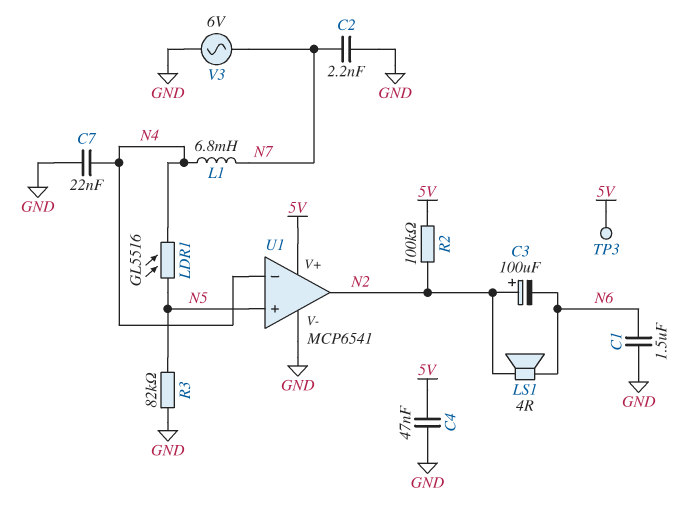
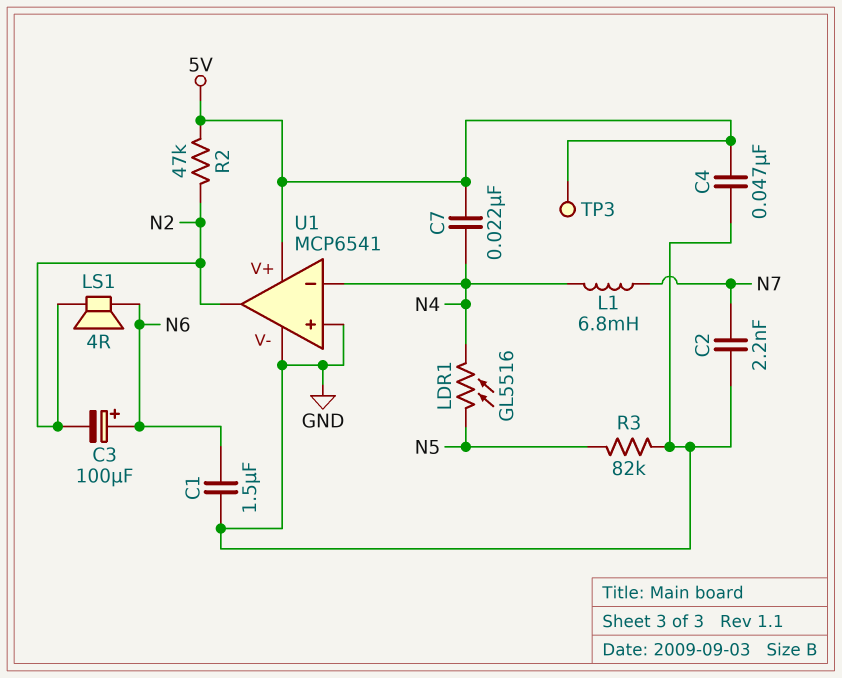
C3: 100uF (plus N2, minus N6) -> 100uF (plus N6, minus N2)
C7: 22nF (GND, N4) -> 22nF (5V, N4)
R2: 100k (5V, N2) -> 47k (5V, N2)
U1 pin in+: N5 -> GND
V3: AC 6V (GND, N7) -> none

